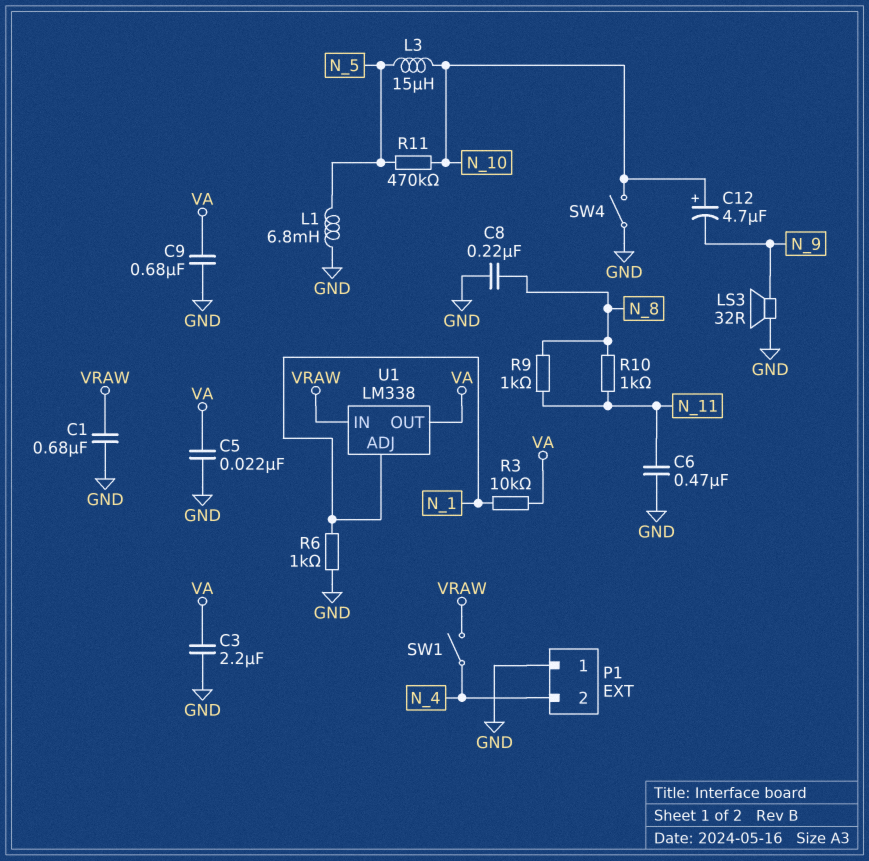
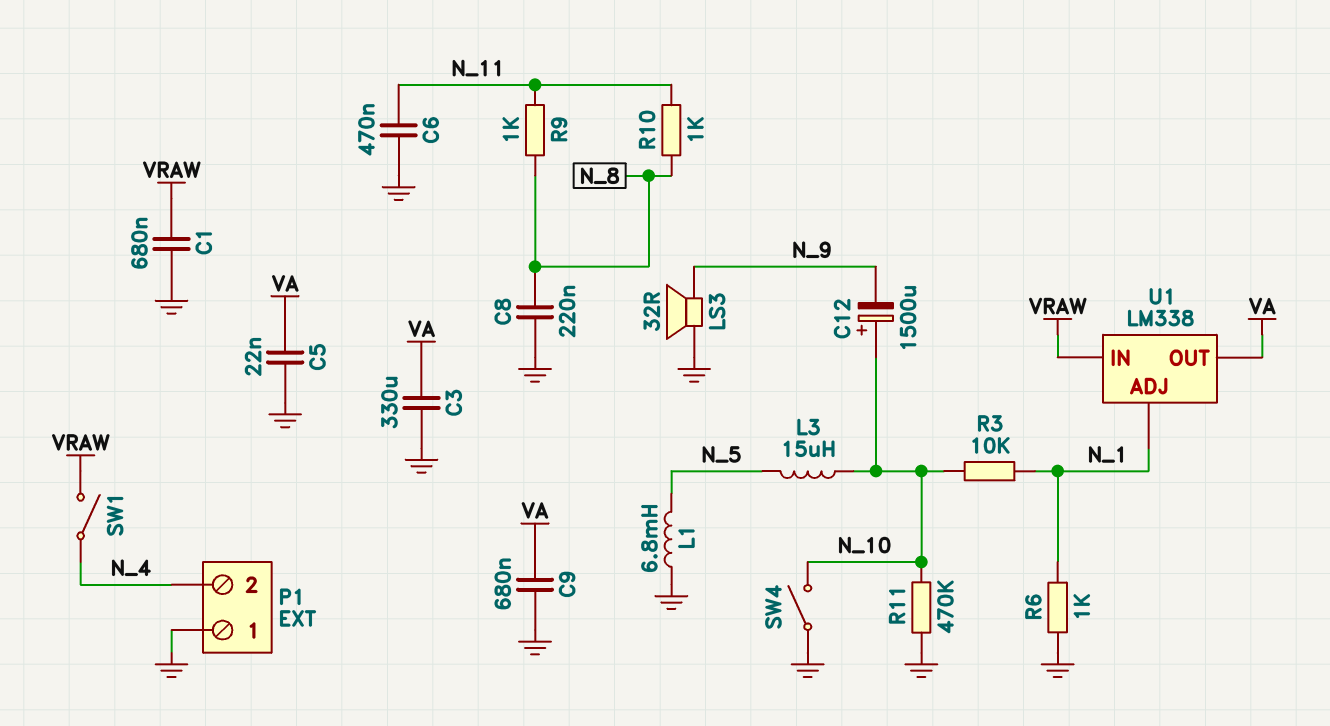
C3: 2.2uF (GND, VA) -> 330uF (GND, VA)
C12: 4.7uF (plus N_10, minus N_9) -> 1500uF (plus N_10, minus N_9)
R3: 10k (N_1, VA) -> 10k (N_1, N_10)
R11: 470k (N_5, N_10) -> 470k (GND, N_10)

